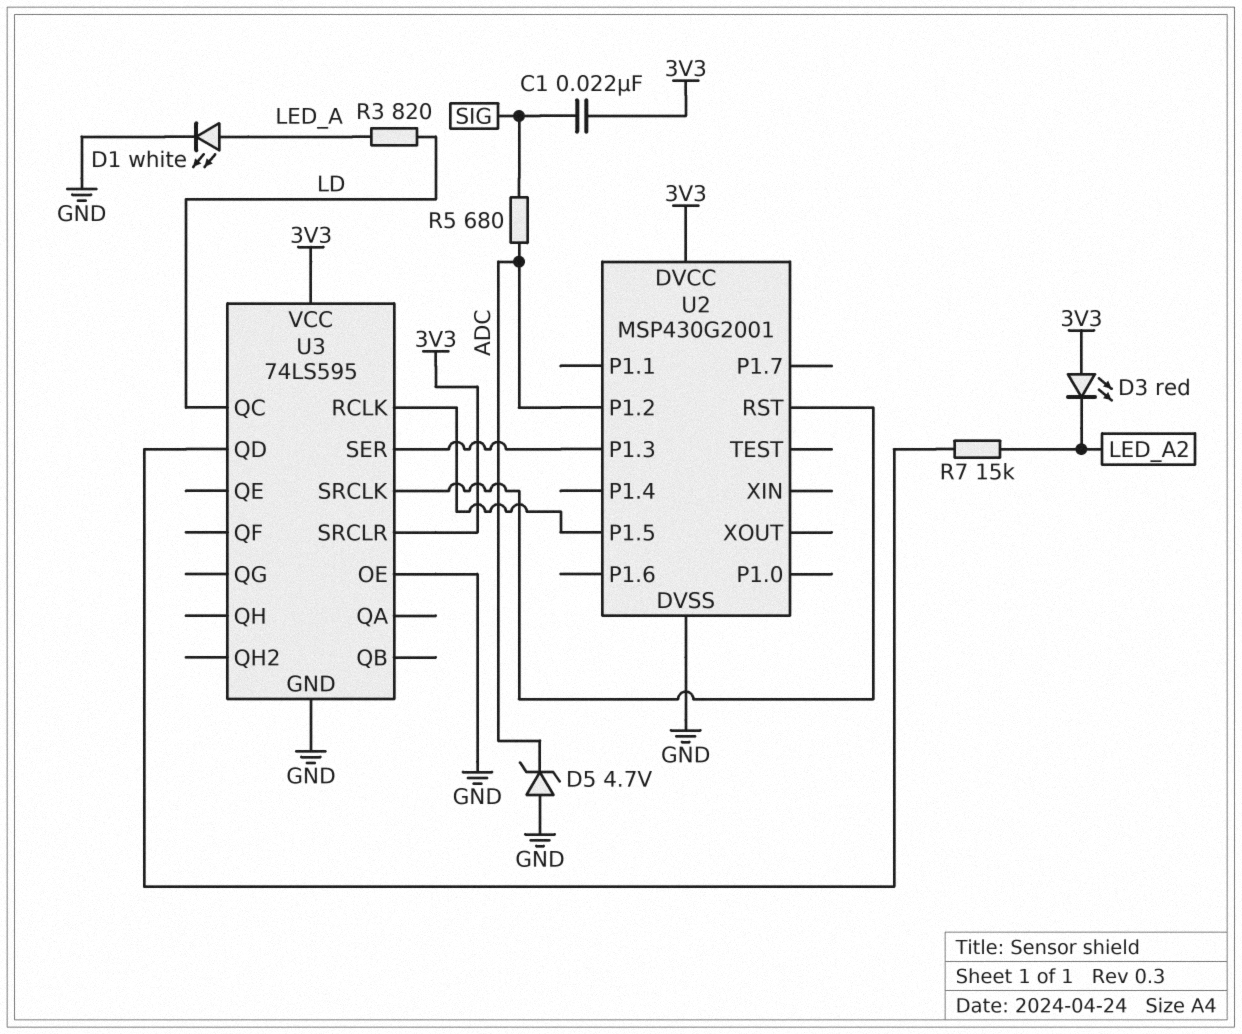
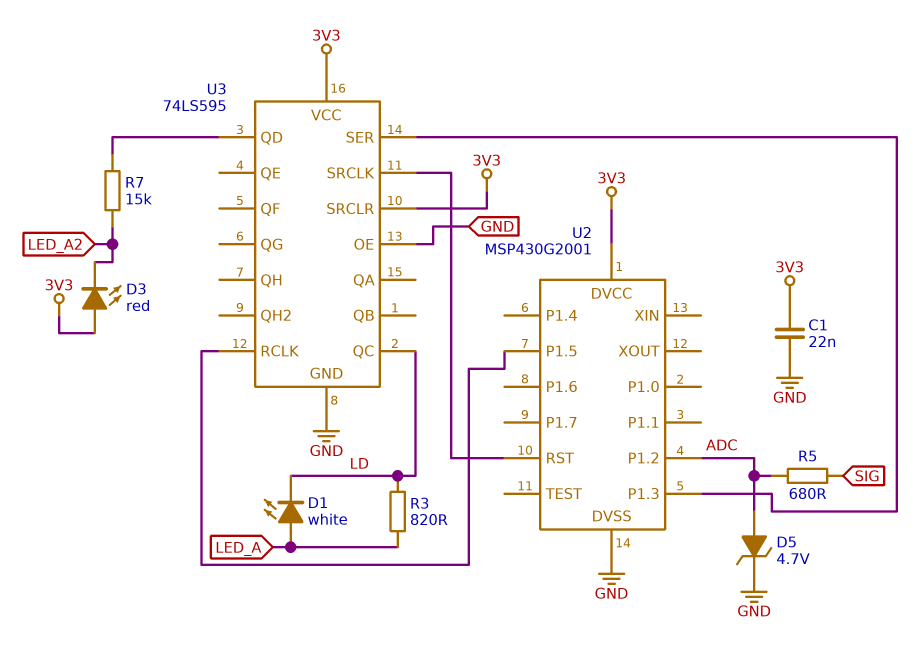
C1: 22nF (3V3, SIG) -> 22nF (3V3, GND)
D1: LED white (A LED_A, K GND) -> LED white (A LED_A, K LD)
D5: zener 4.7V (A GND, K ADC) -> zener 4.7V (A ADC, K GND)

